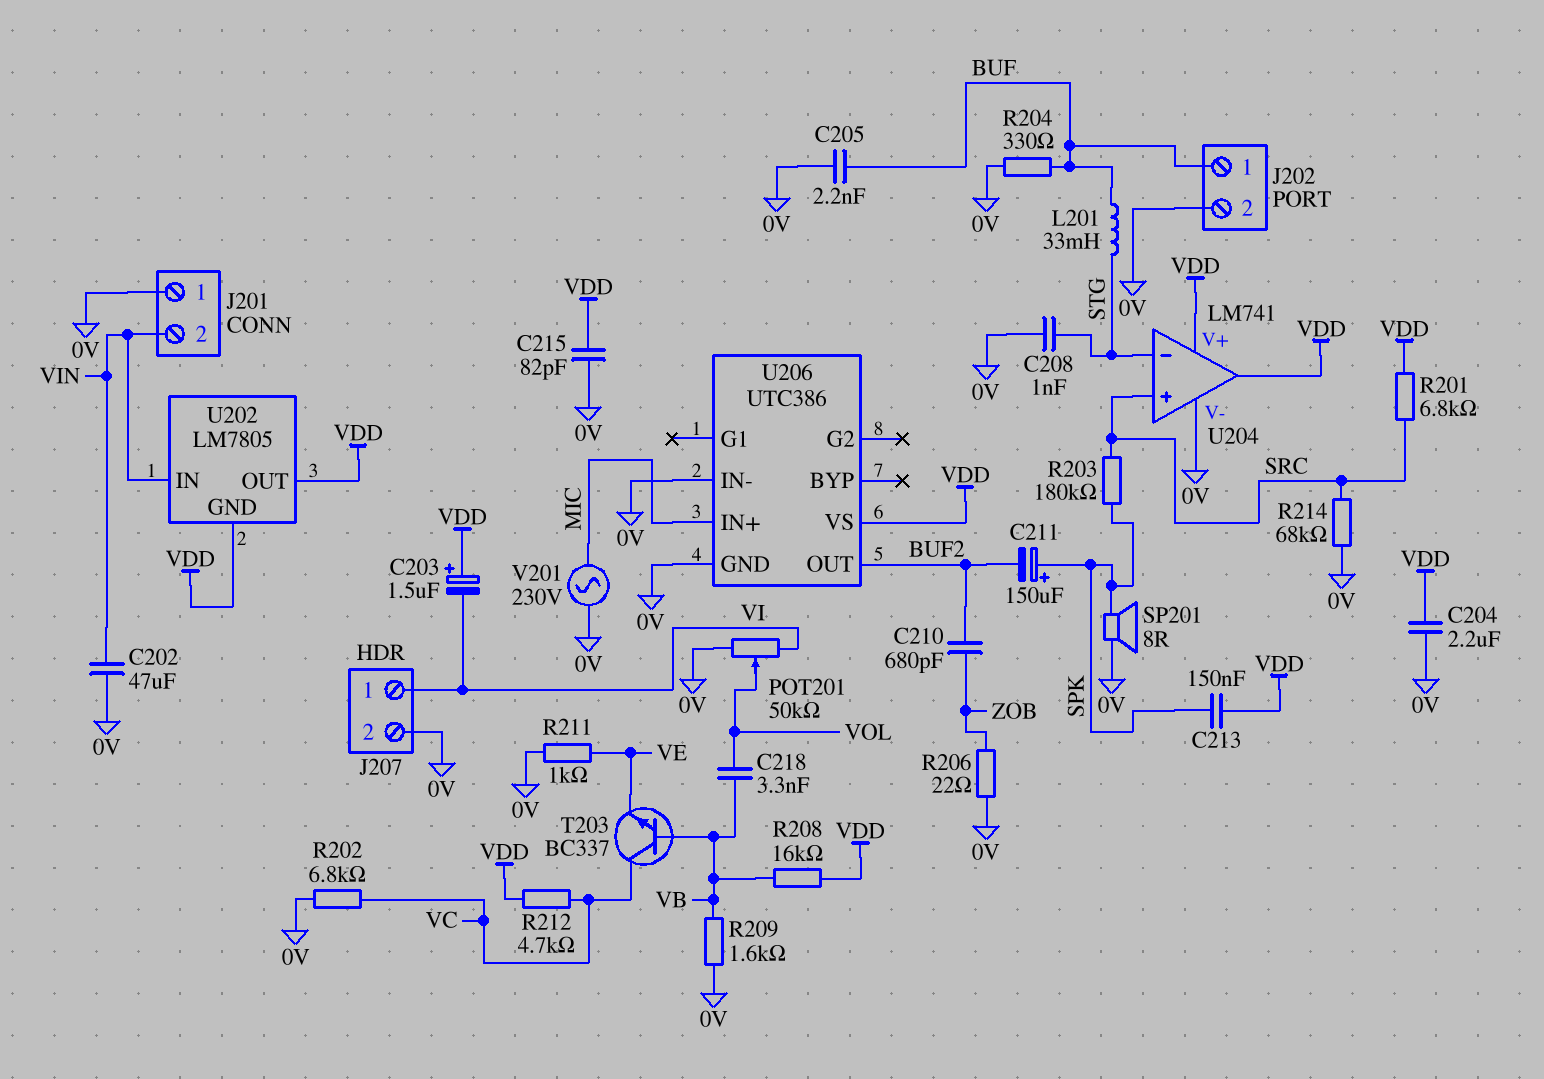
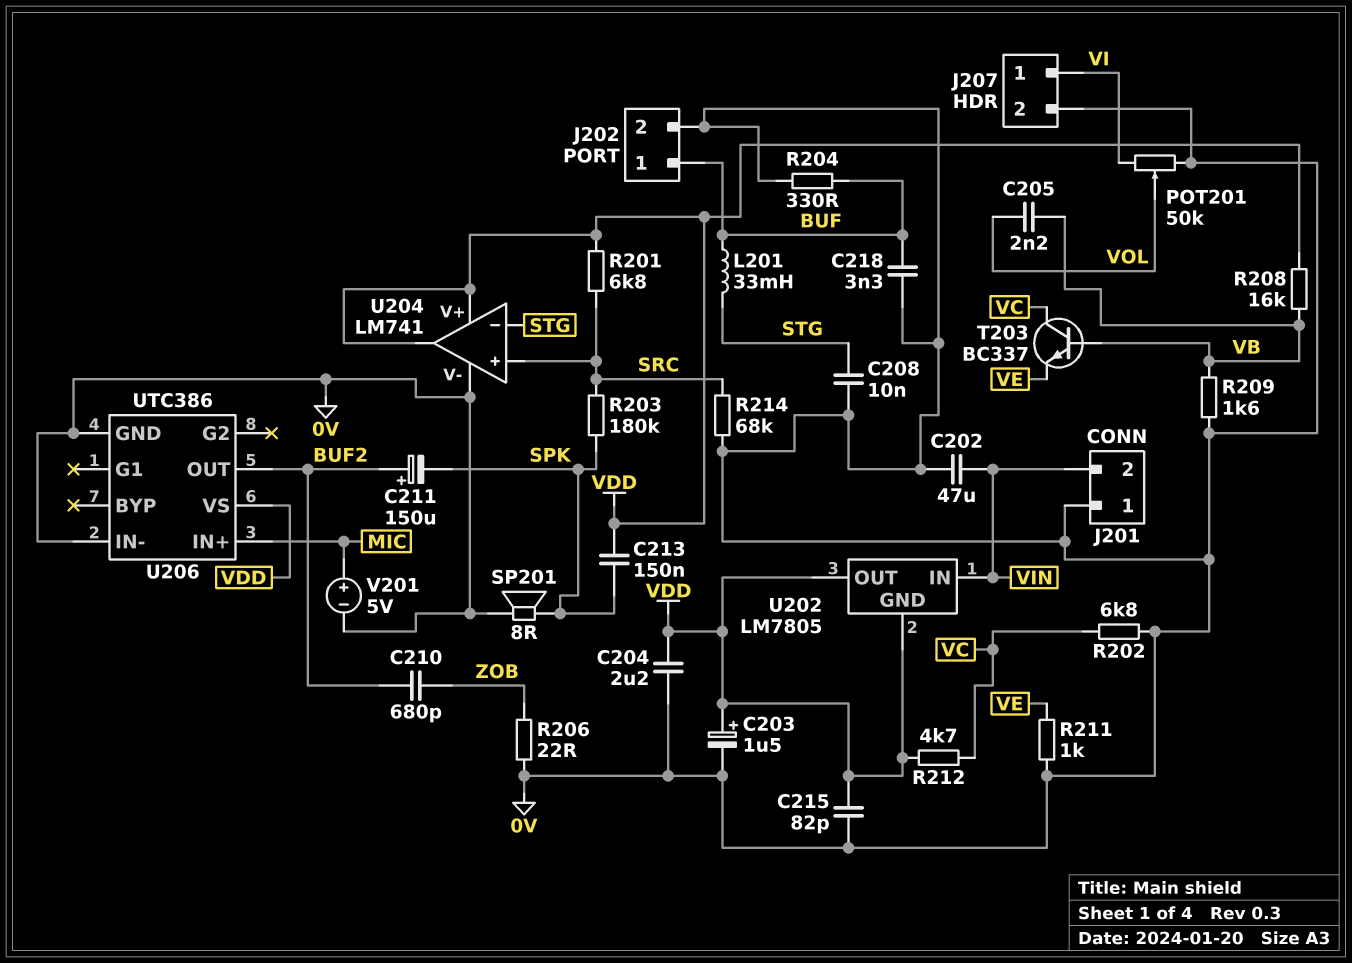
C203: 1.5uF (plus VDD, minus VI) -> 1.5uF (plus VDD, minus 0V)
C205: 2.2nF (0V, BUF) -> 2.2nF (VB, VOL)
C208: 1nF (0V, STG) -> 10nF (0V, STG)
C211: 150uF (plus SPK, minus BUF2) -> 150uF (plus BUF2, minus SPK)
C218: 3.3nF (VB, VOL) -> 3.3nF (0V, BUF)
V201: AC 230V (0V, MIC) -> 5V (plus MIC, minus 0V)

